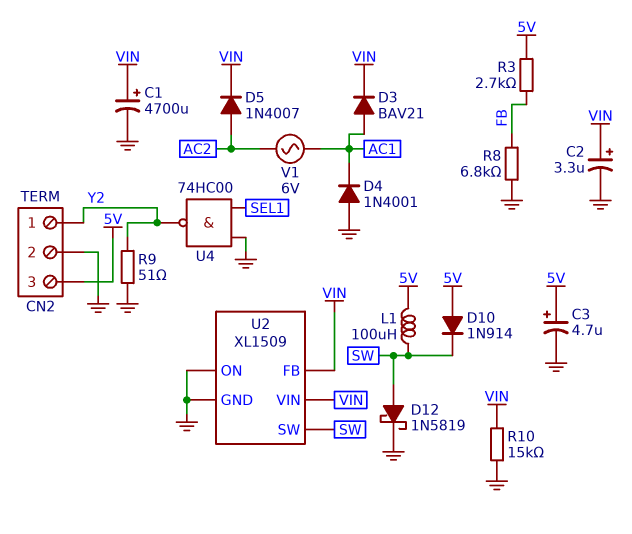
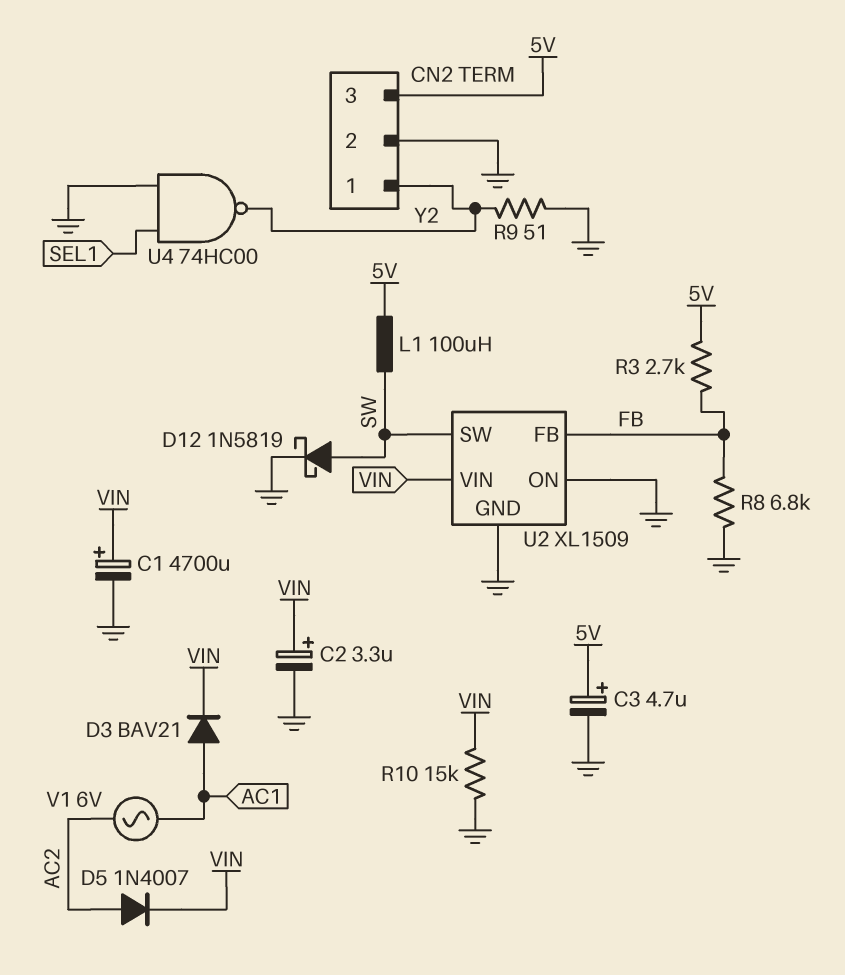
D4: diode 1N4001 (A GND, K AC1) -> none
D10: diode 1N914 (A 5V, K SW) -> none
U2 pin FB: VIN -> FB

